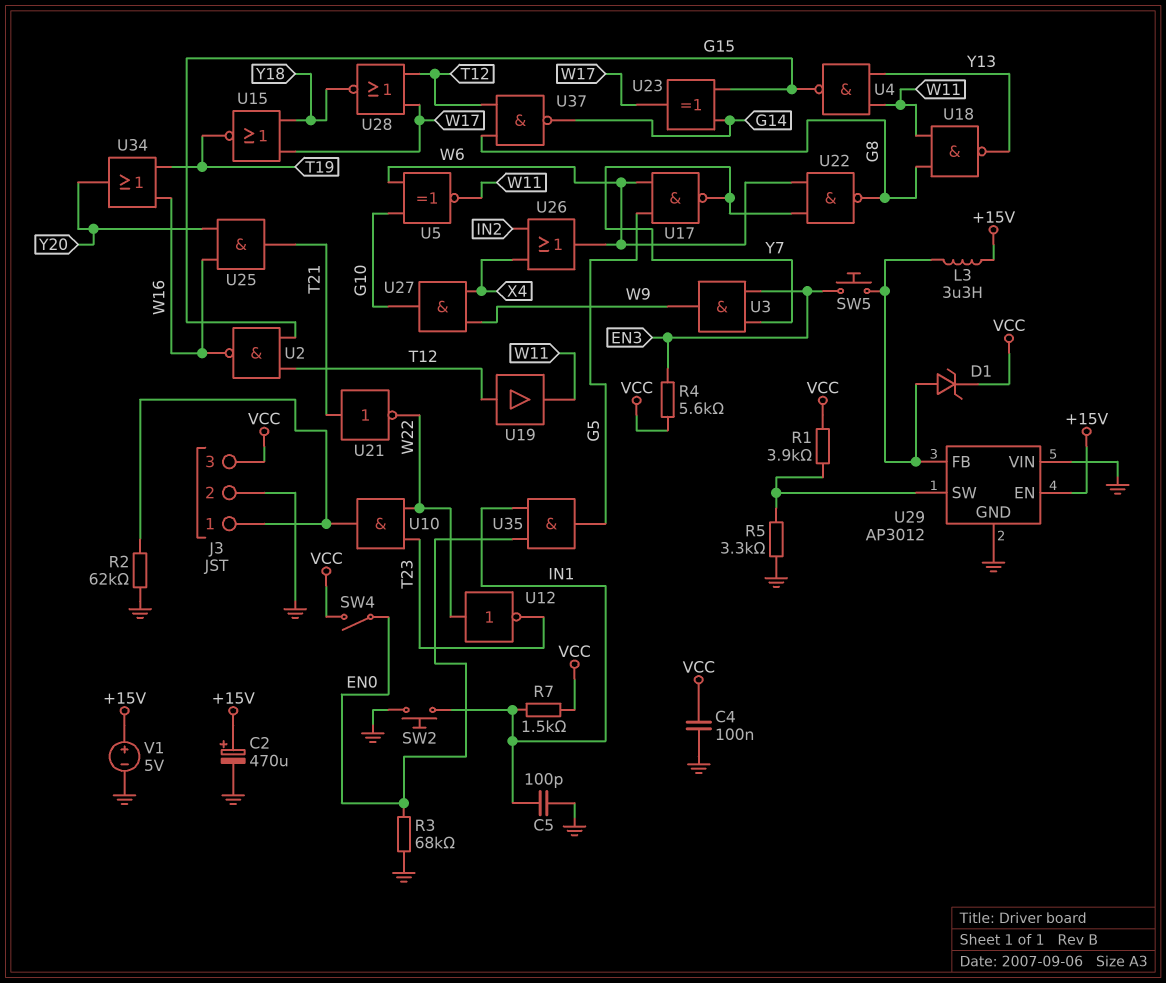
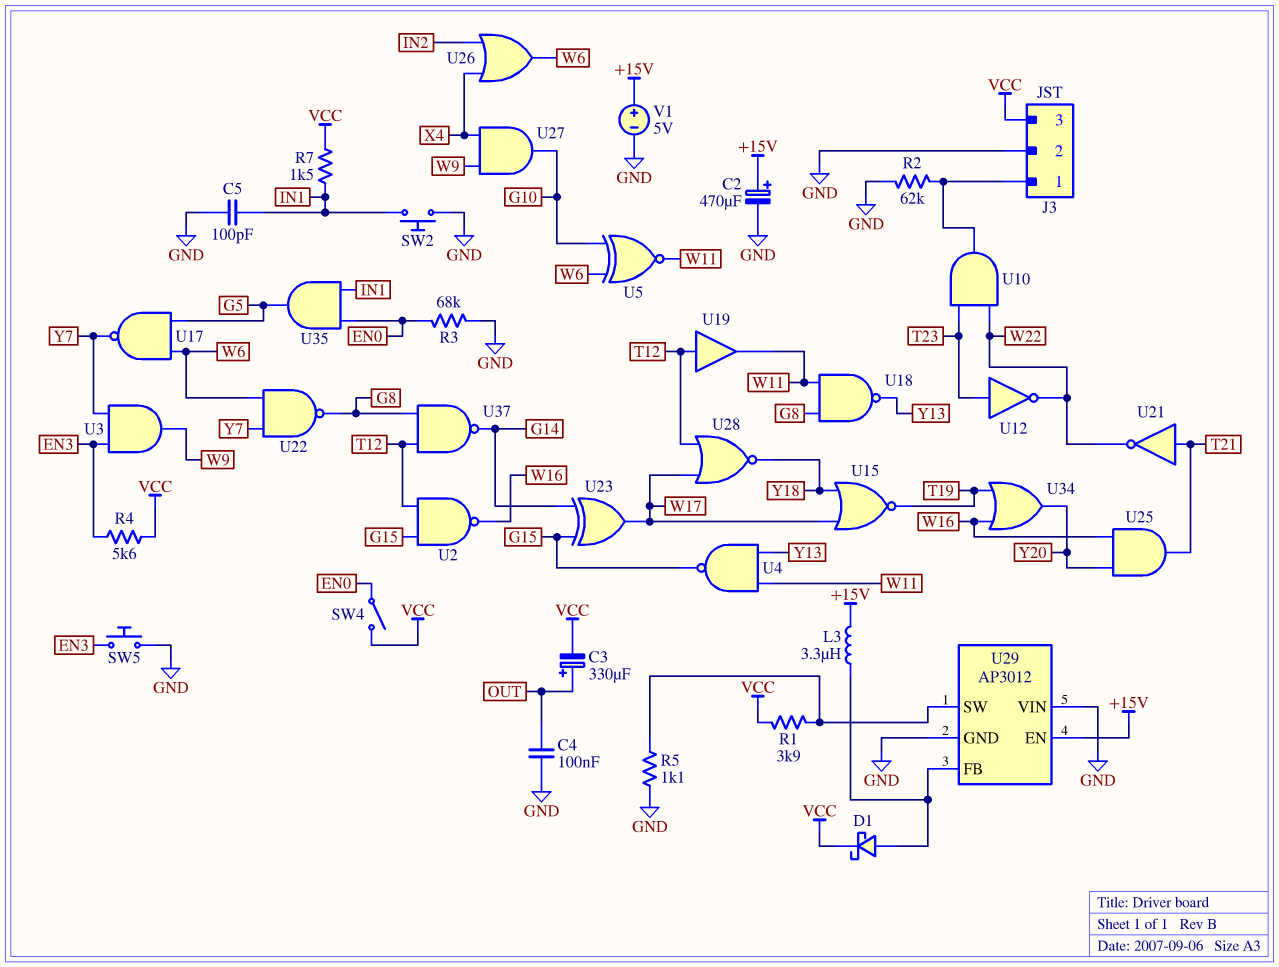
C3: none -> 330uF (plus OUT, minus VCC)
C4: 100nF (GND, VCC) -> 100nF (GND, OUT)
D1: zener (A U29/FB, K VCC) -> schottky (A U29/FB, K VCC)
R5: 3.3k (GND, U29/SW) -> 1.1k (GND, U29/SW)
SW5: button (EN3, U29/FB) -> button (EN3, GND)
U12: NOT (in W22, out T23) -> NOT (in T23, out W22)

